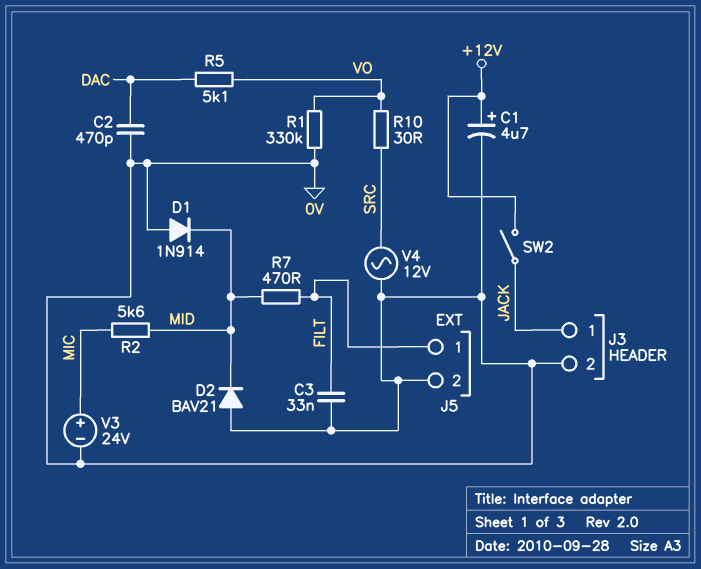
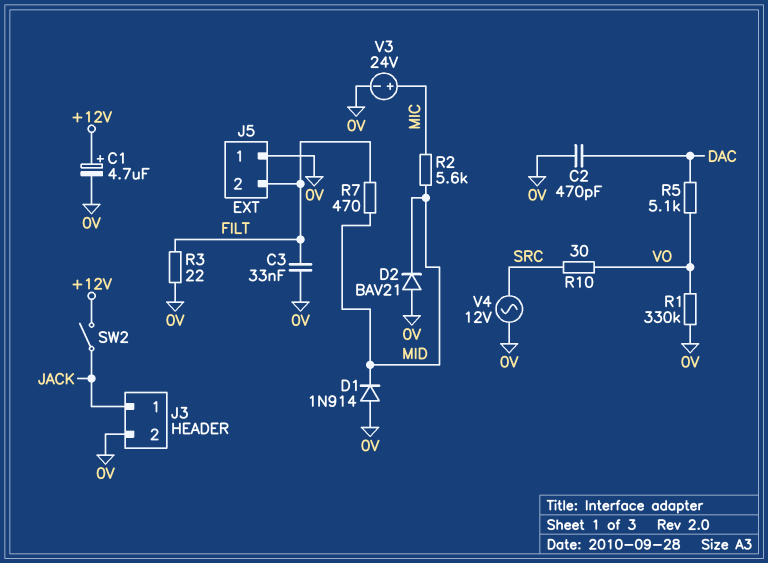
J5 pin 1: FILT -> 0V
J5 pin 2: 0V -> FILT
R3: none -> 22 (0V, FILT)

